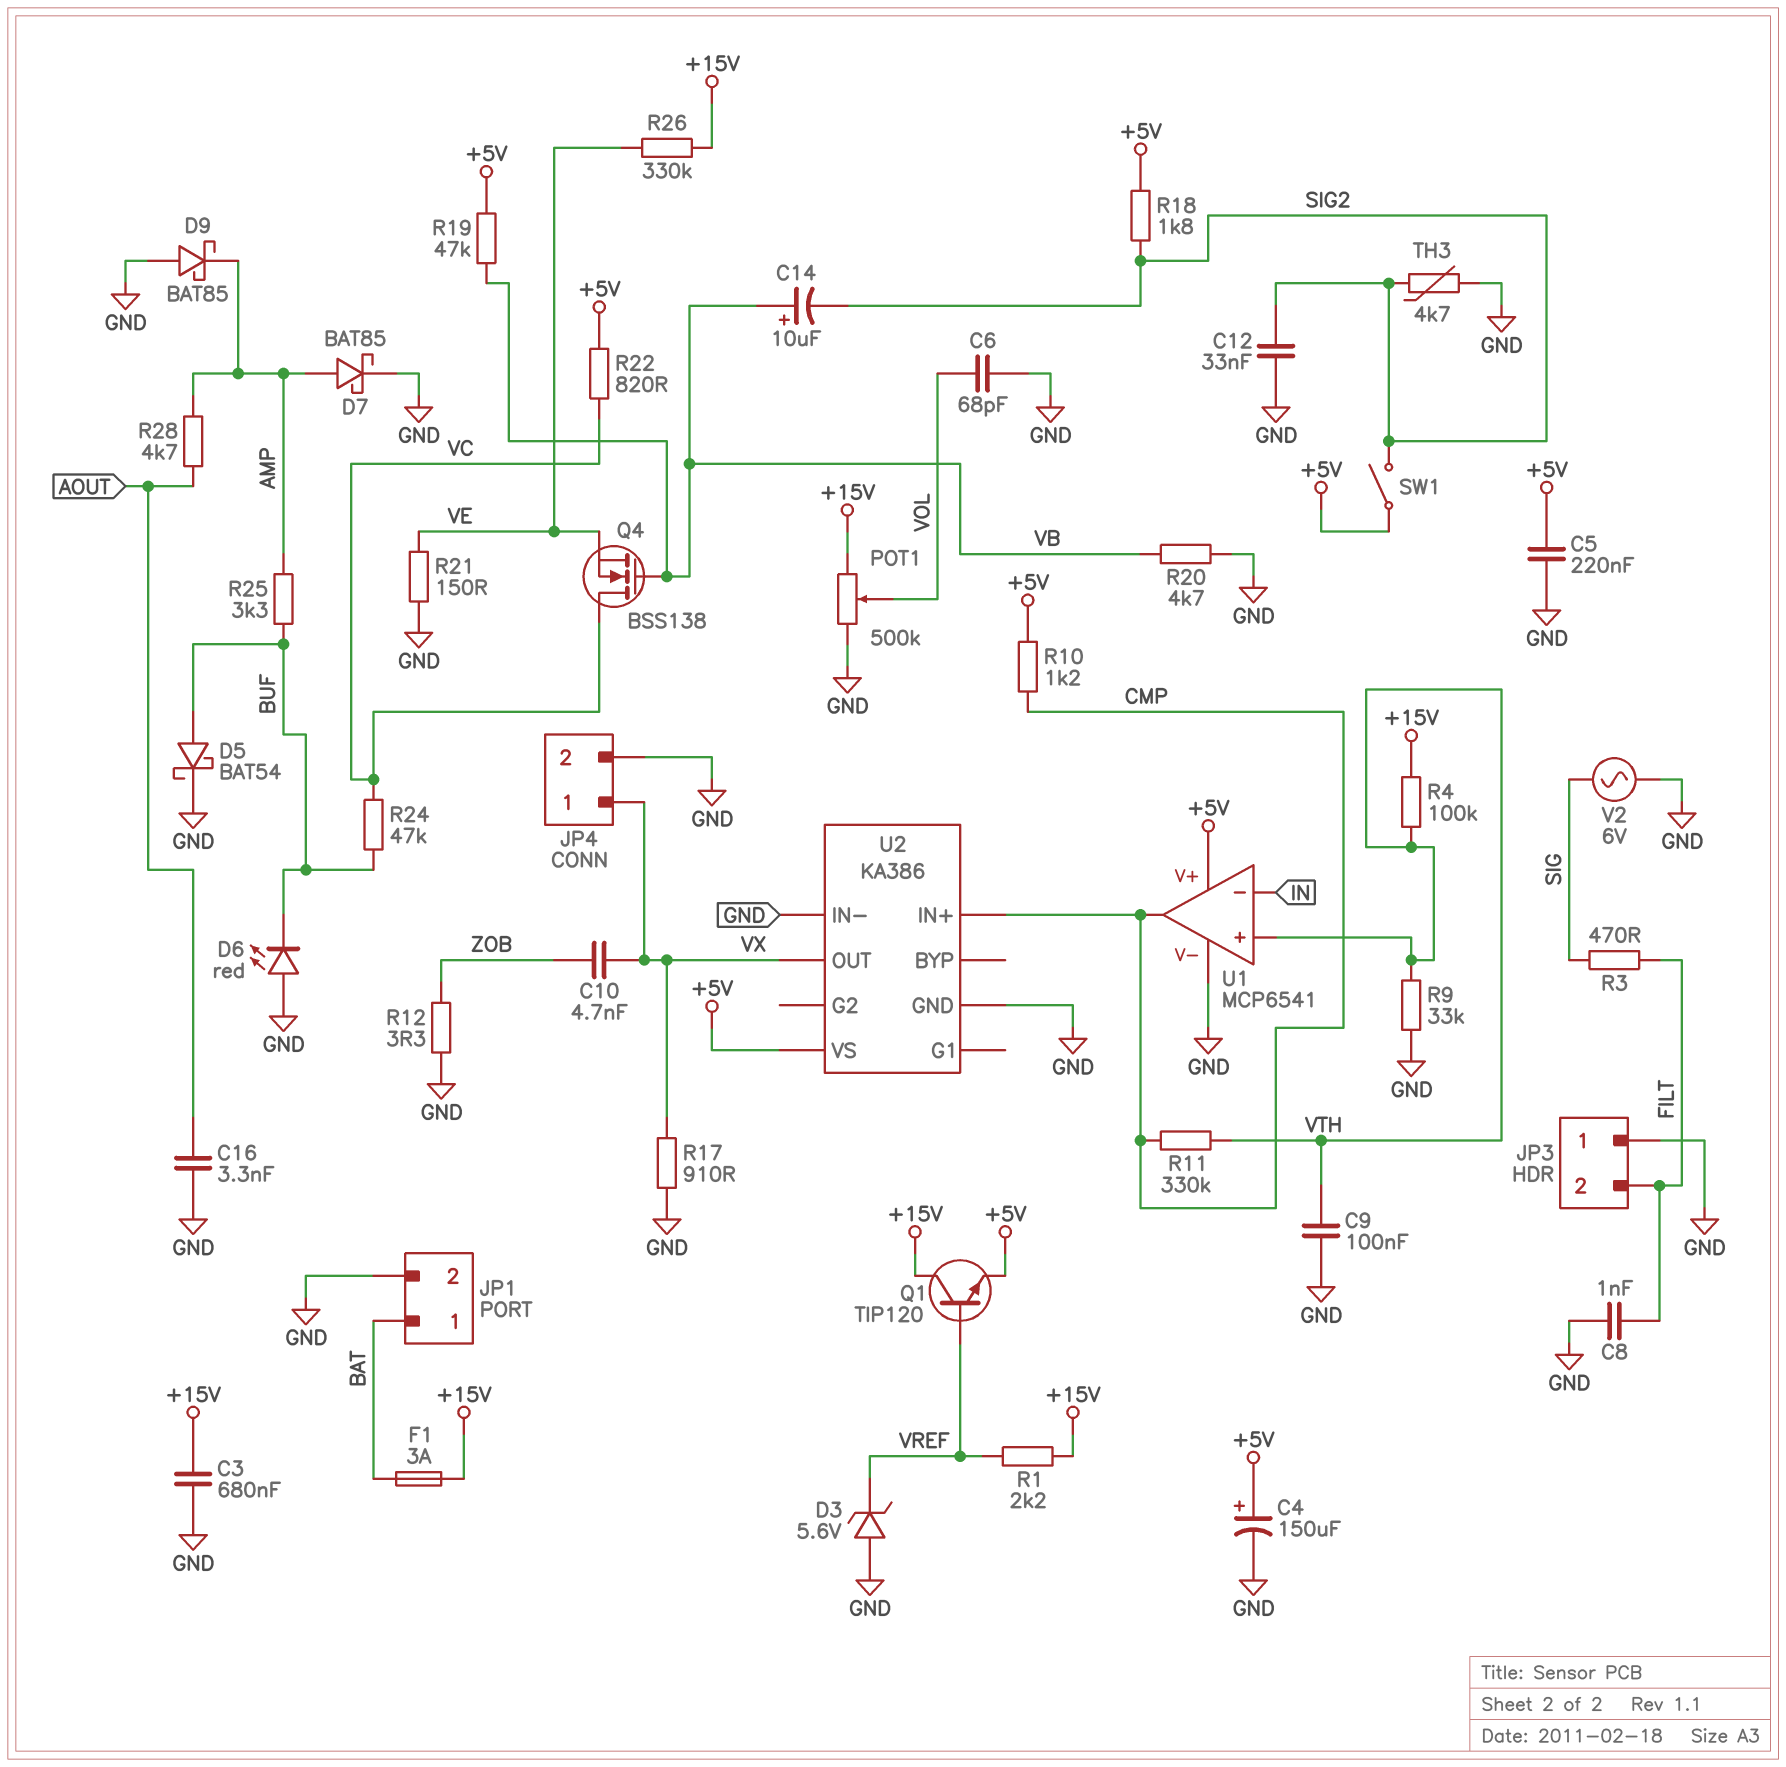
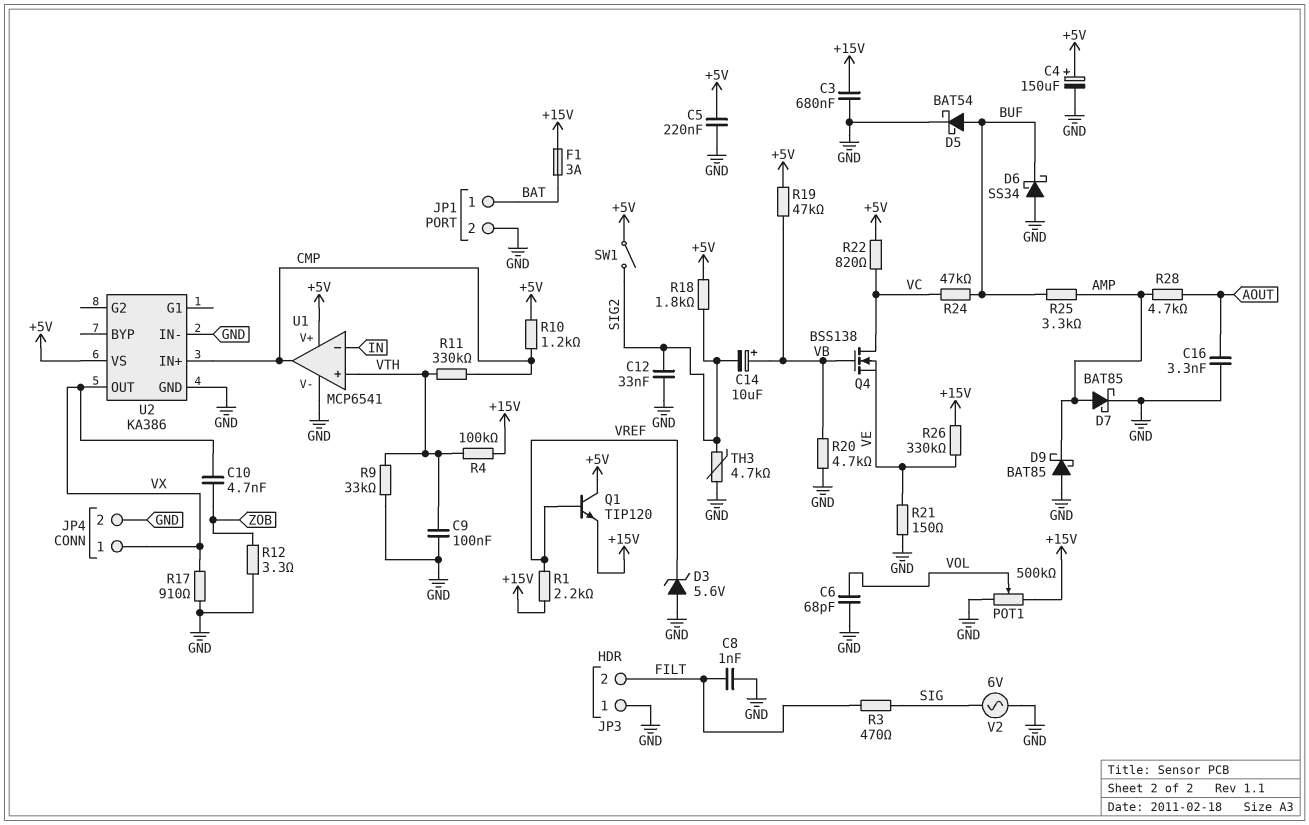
D6: LED red (A GND, K BUF) -> schottky SS34 (A GND, K BUF)
Q1: NPN TIP120 (B VREF, C +15V, E +5V) -> NPN TIP120 (B VREF, C +5V, E +15V)

